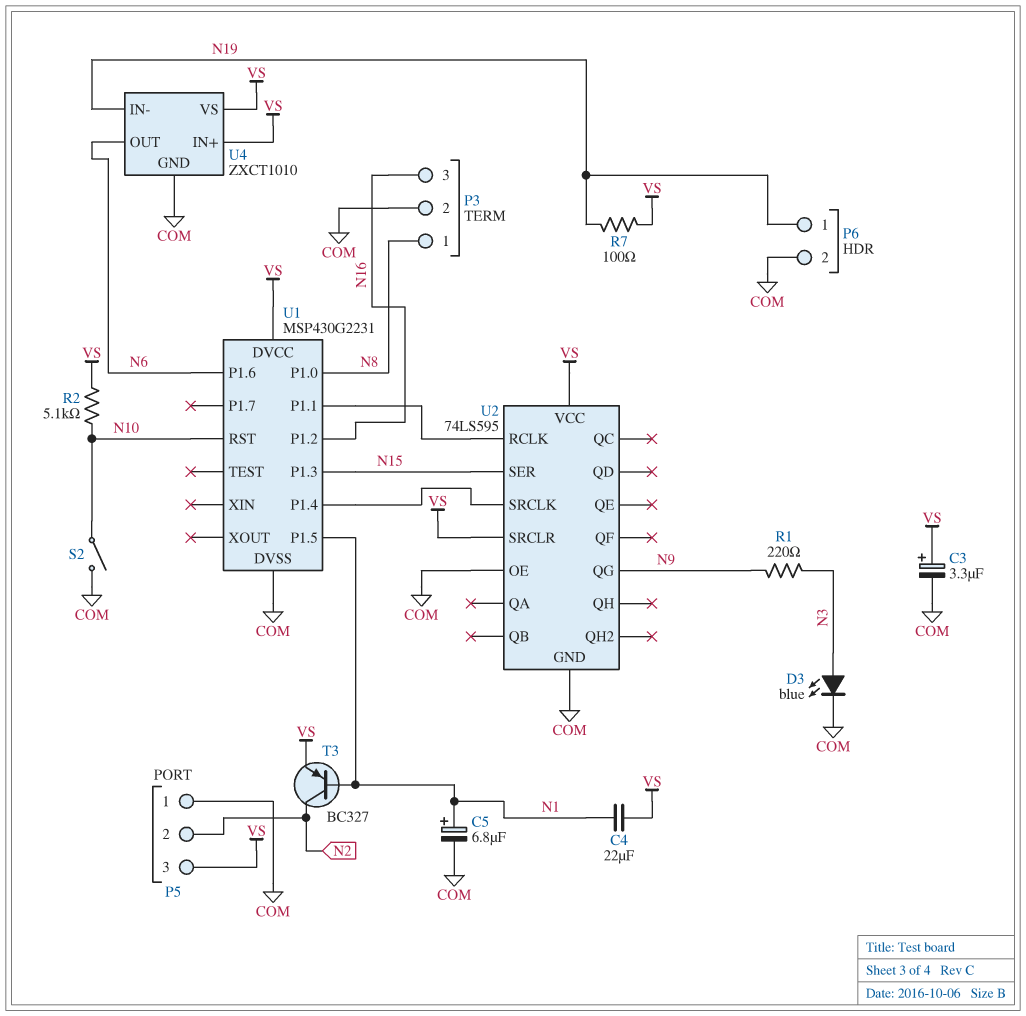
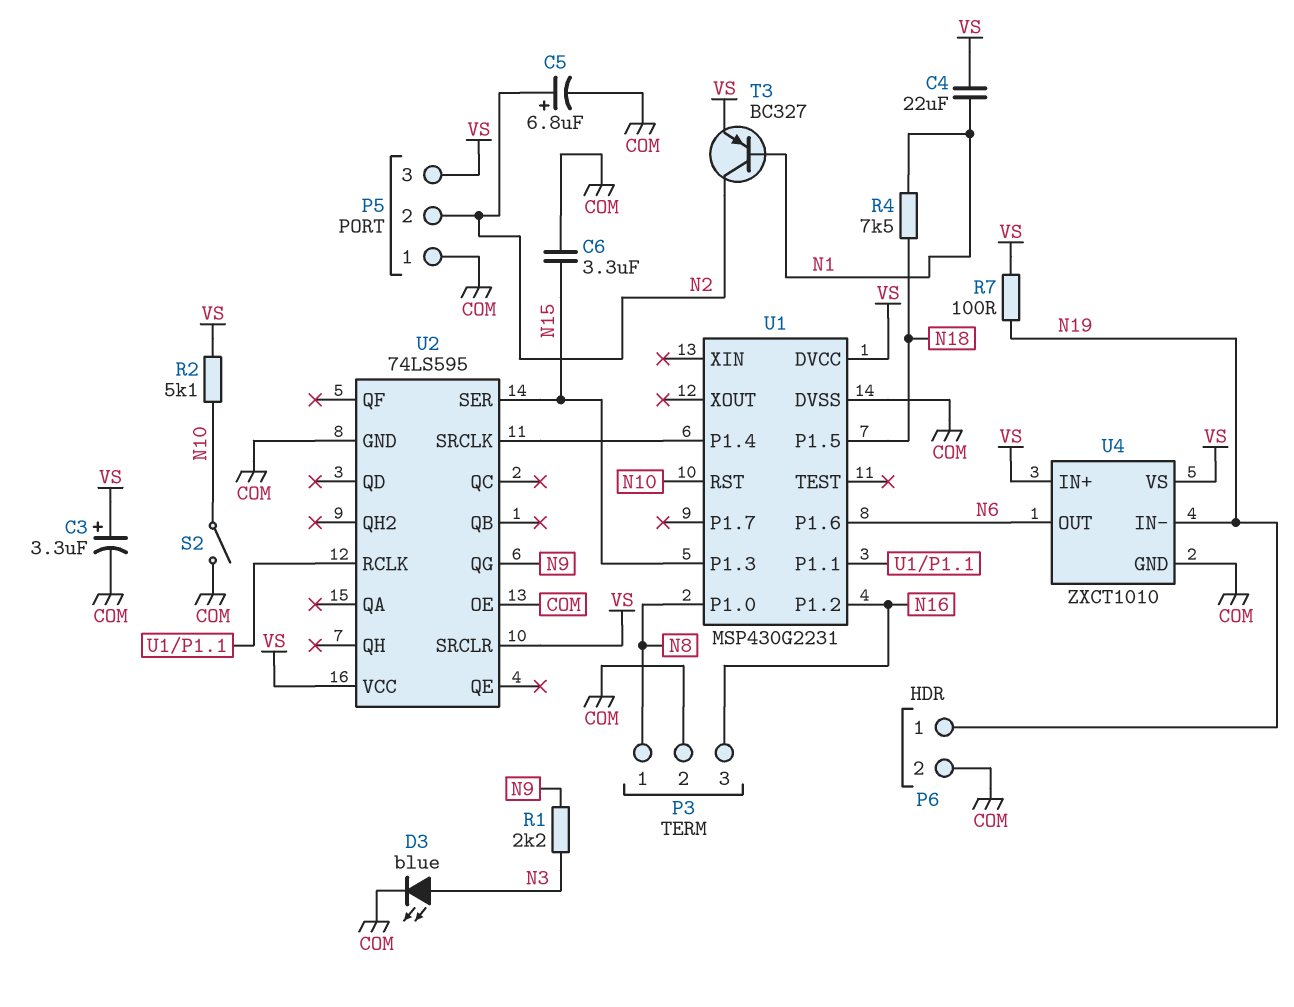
C5: 6.8uF (plus N1, minus COM) -> 6.8uF (plus N2, minus COM)
C6: none -> 3.3uF (COM, N15)
R1: 220 (N3, N9) -> 2.2k (N3, N9)
R4: none -> 7.5k (N1, N18)
U1 pin P1.5: N1 -> N18

